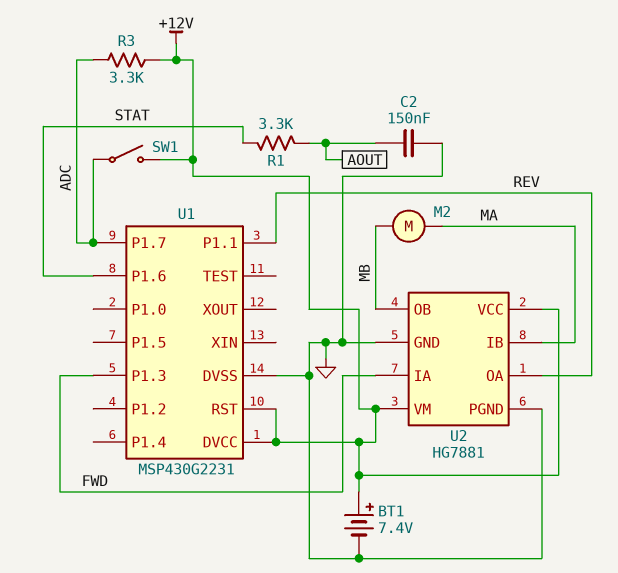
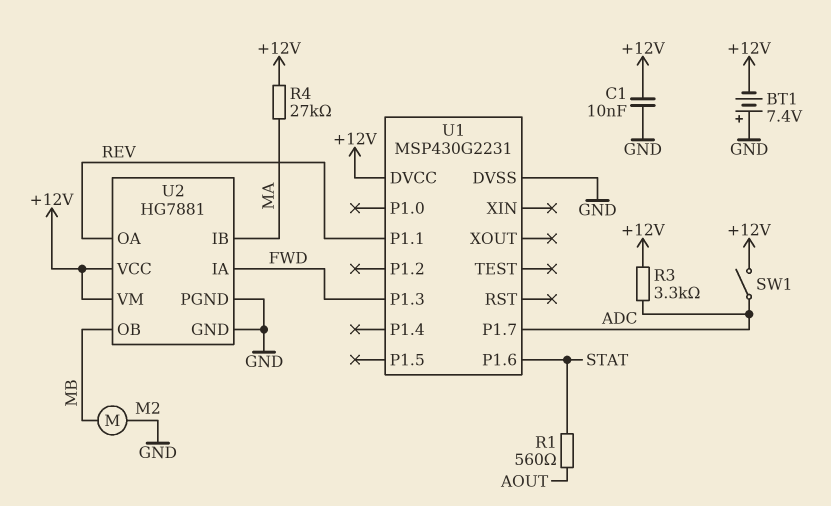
BT1: 7.4V (plus +12V, minus GND) -> 7.4V (plus GND, minus +12V)
C1: none -> 10nF (+12V, GND)
C2: 150nF (AOUT, GND) -> none
M2: motor (MA, MB) -> motor (GND, MB)
R1: 3.3k (AOUT, STAT) -> 560 (AOUT, STAT)
R4: none -> 27k (+12V, MA)
U1 pin RST: +12V -> none

